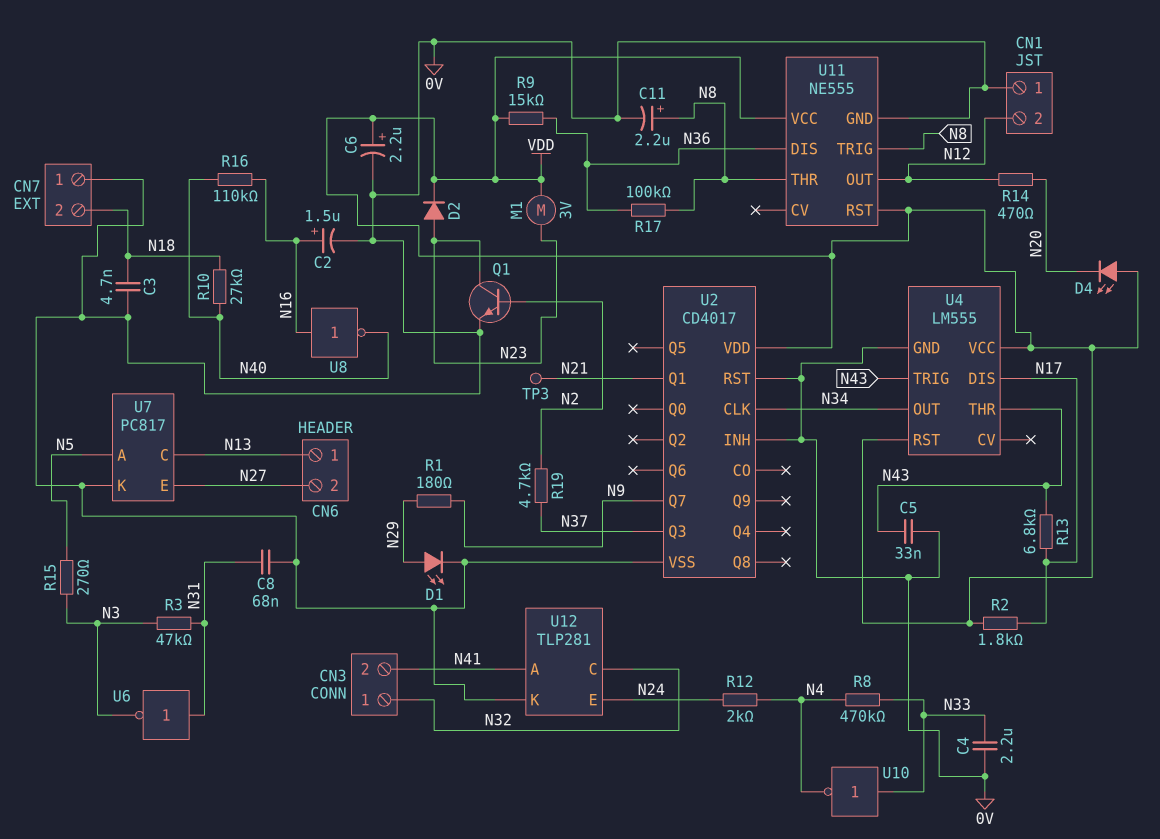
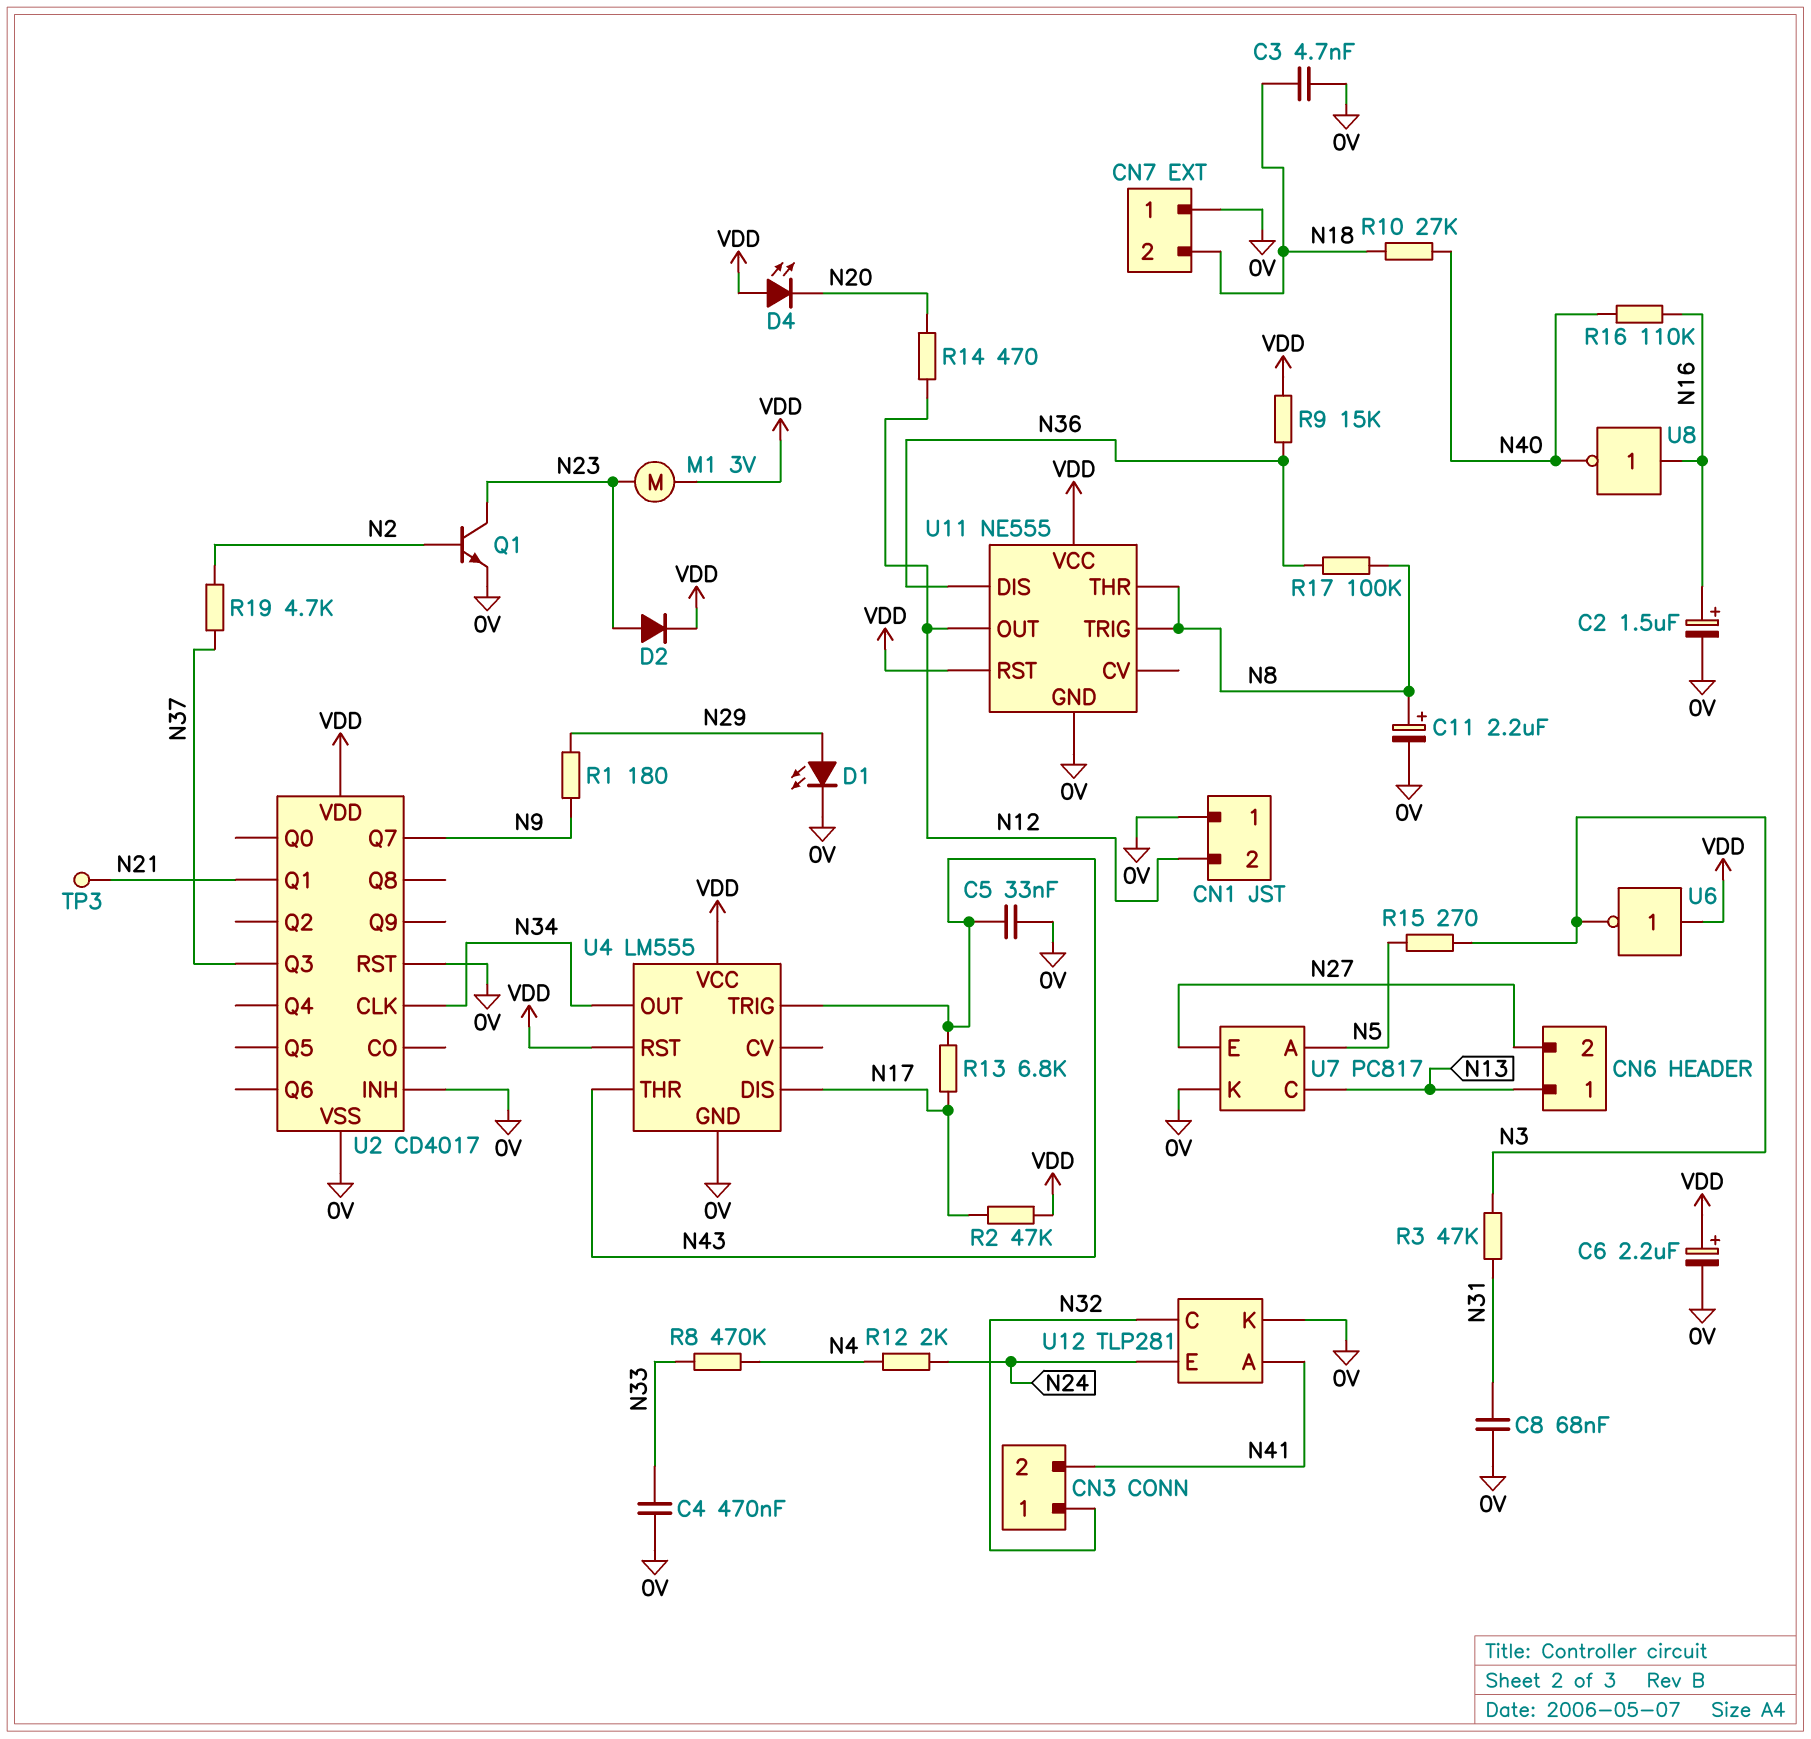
C4: 2.2uF (0V, N33) -> 470nF (0V, N33)
R2: 1.8k (N17, VDD) -> 47k (N17, VDD)
U6: NOT (in N31, out N3) -> NOT (in VDD, out N3)
U10: NOT (in N33, out N4) -> none

